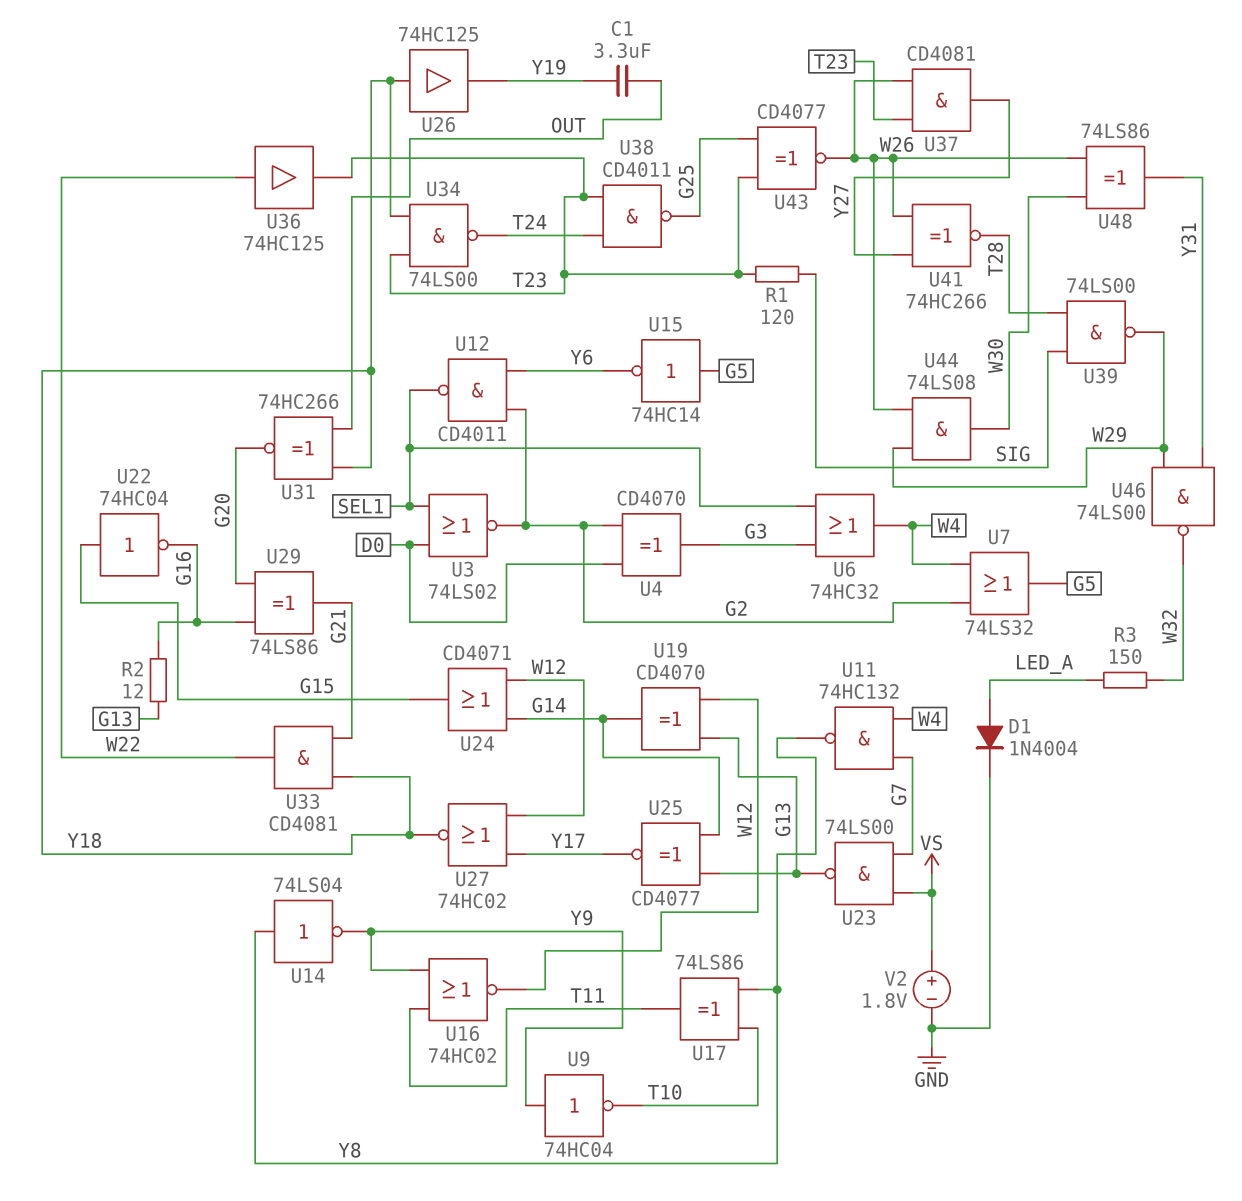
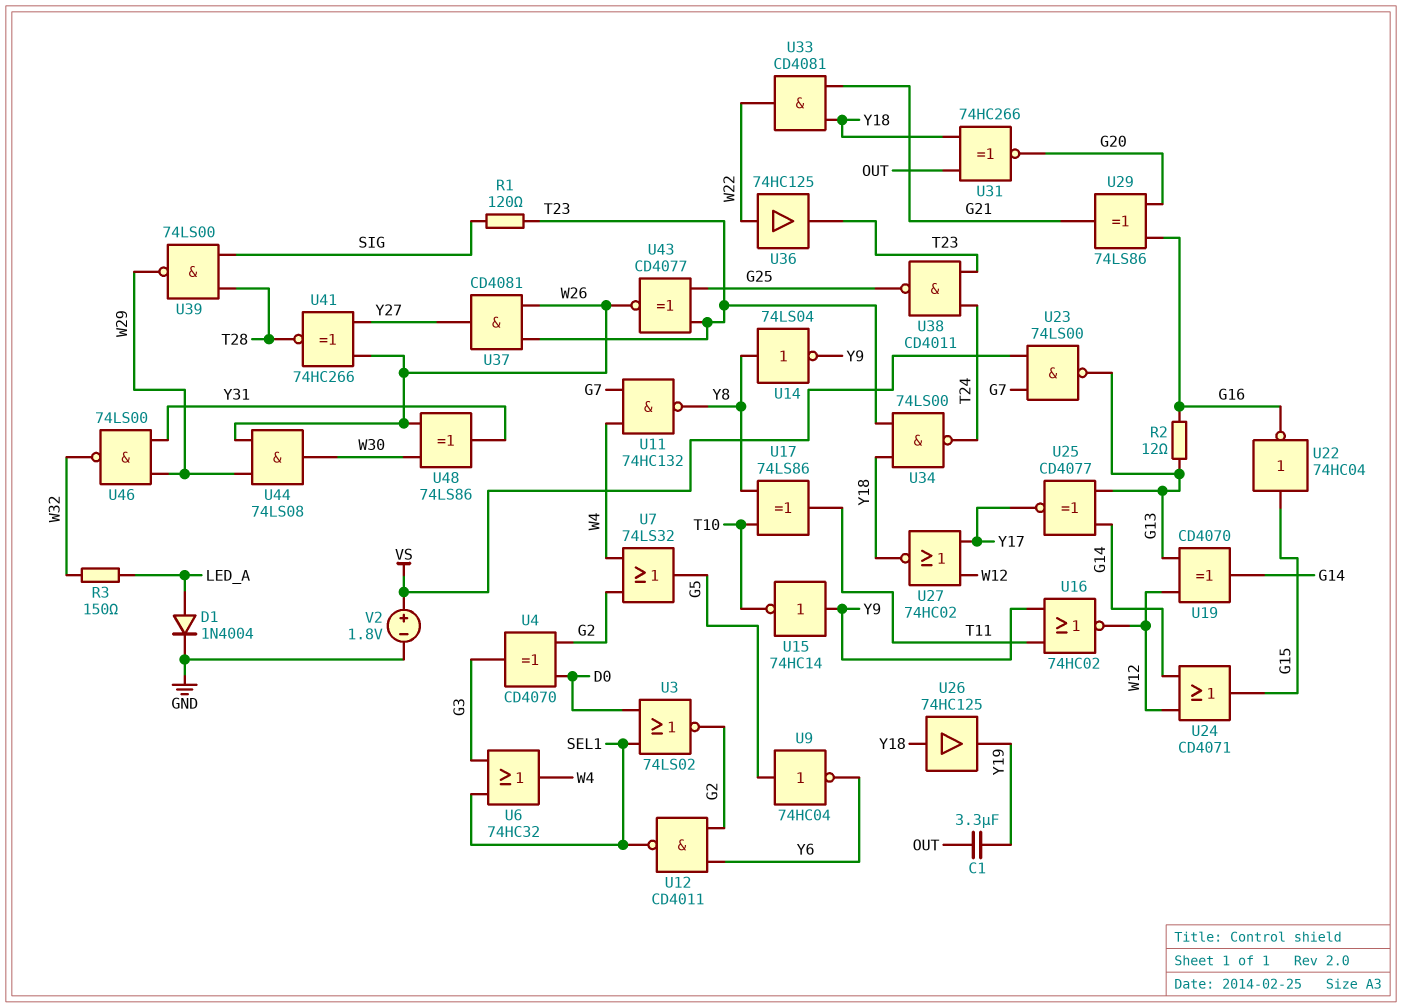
U9: NOT 74HC04 (in Y9, out T10) -> NOT 74HC04 (in G5, out Y6)
U15: NOT 74HC14 (in G5, out Y6) -> NOT 74HC14 (in Y9, out T10)

